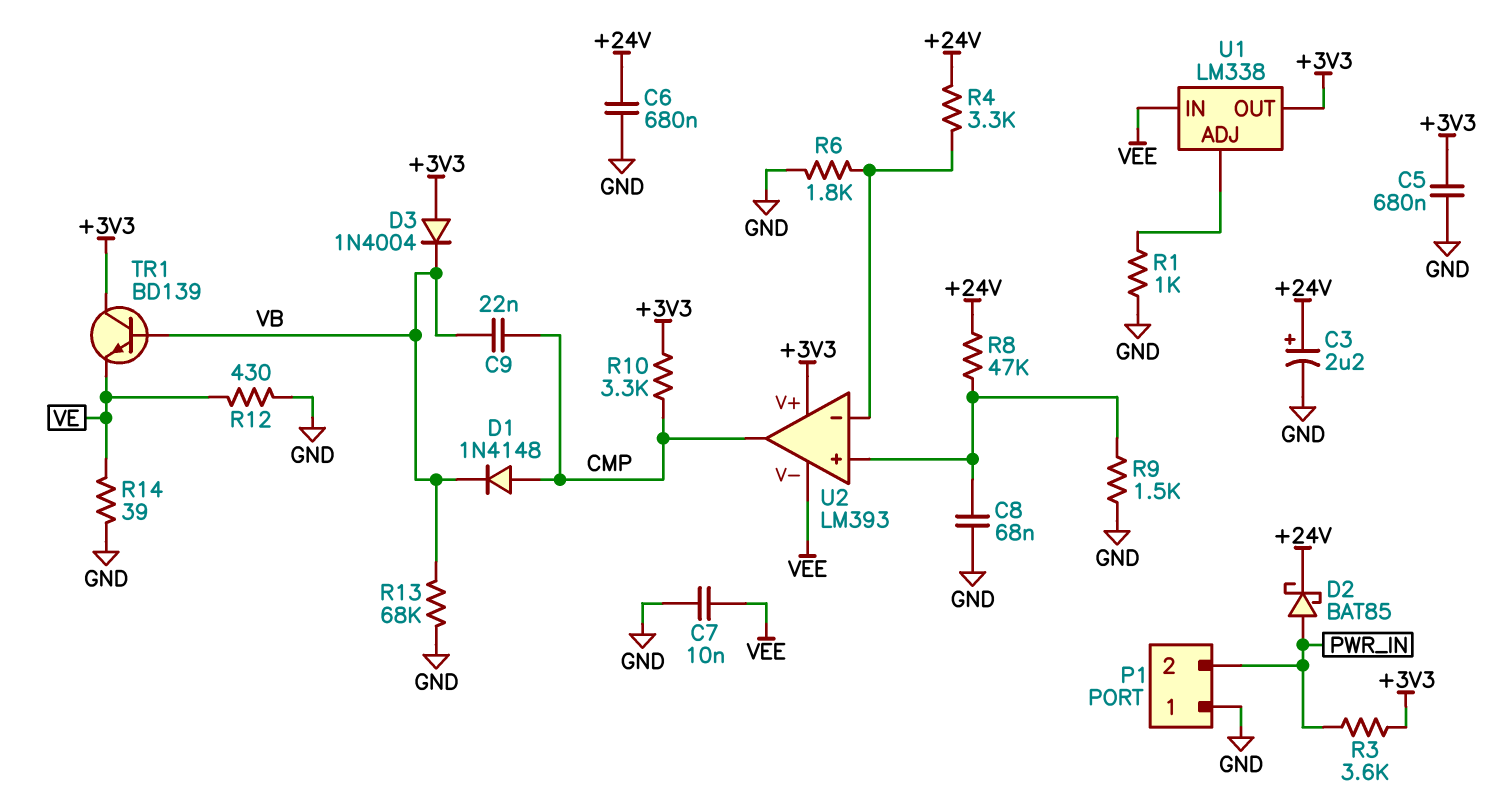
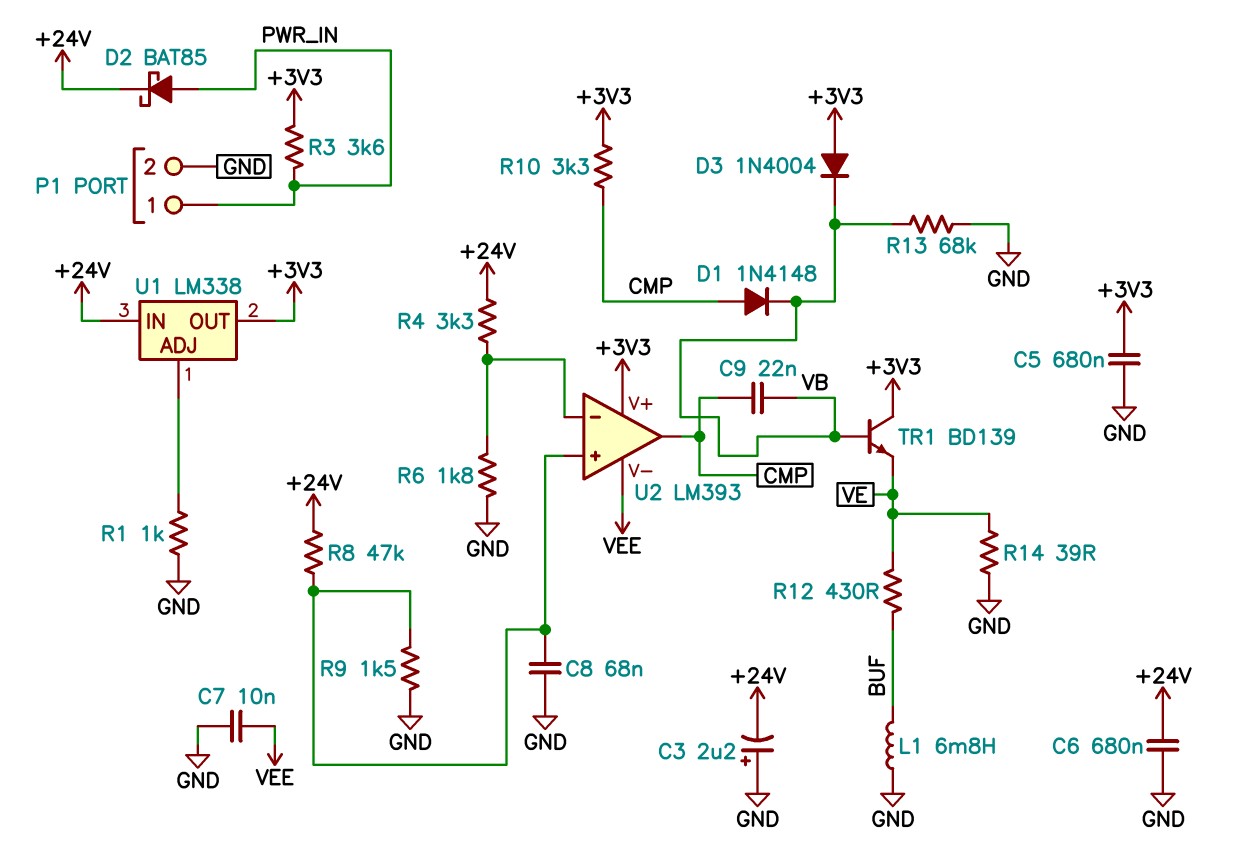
C3: 2.2uF (plus +24V, minus GND) -> 2.2uF (plus GND, minus +24V)
L1: none -> 6.8mH (BUF, GND)
P1 pin 1: GND -> PWR_IN
P1 pin 2: PWR_IN -> GND
R12: 430 (GND, VE) -> 430 (BUF, VE)
U1 pin IN: VEE -> +24V

